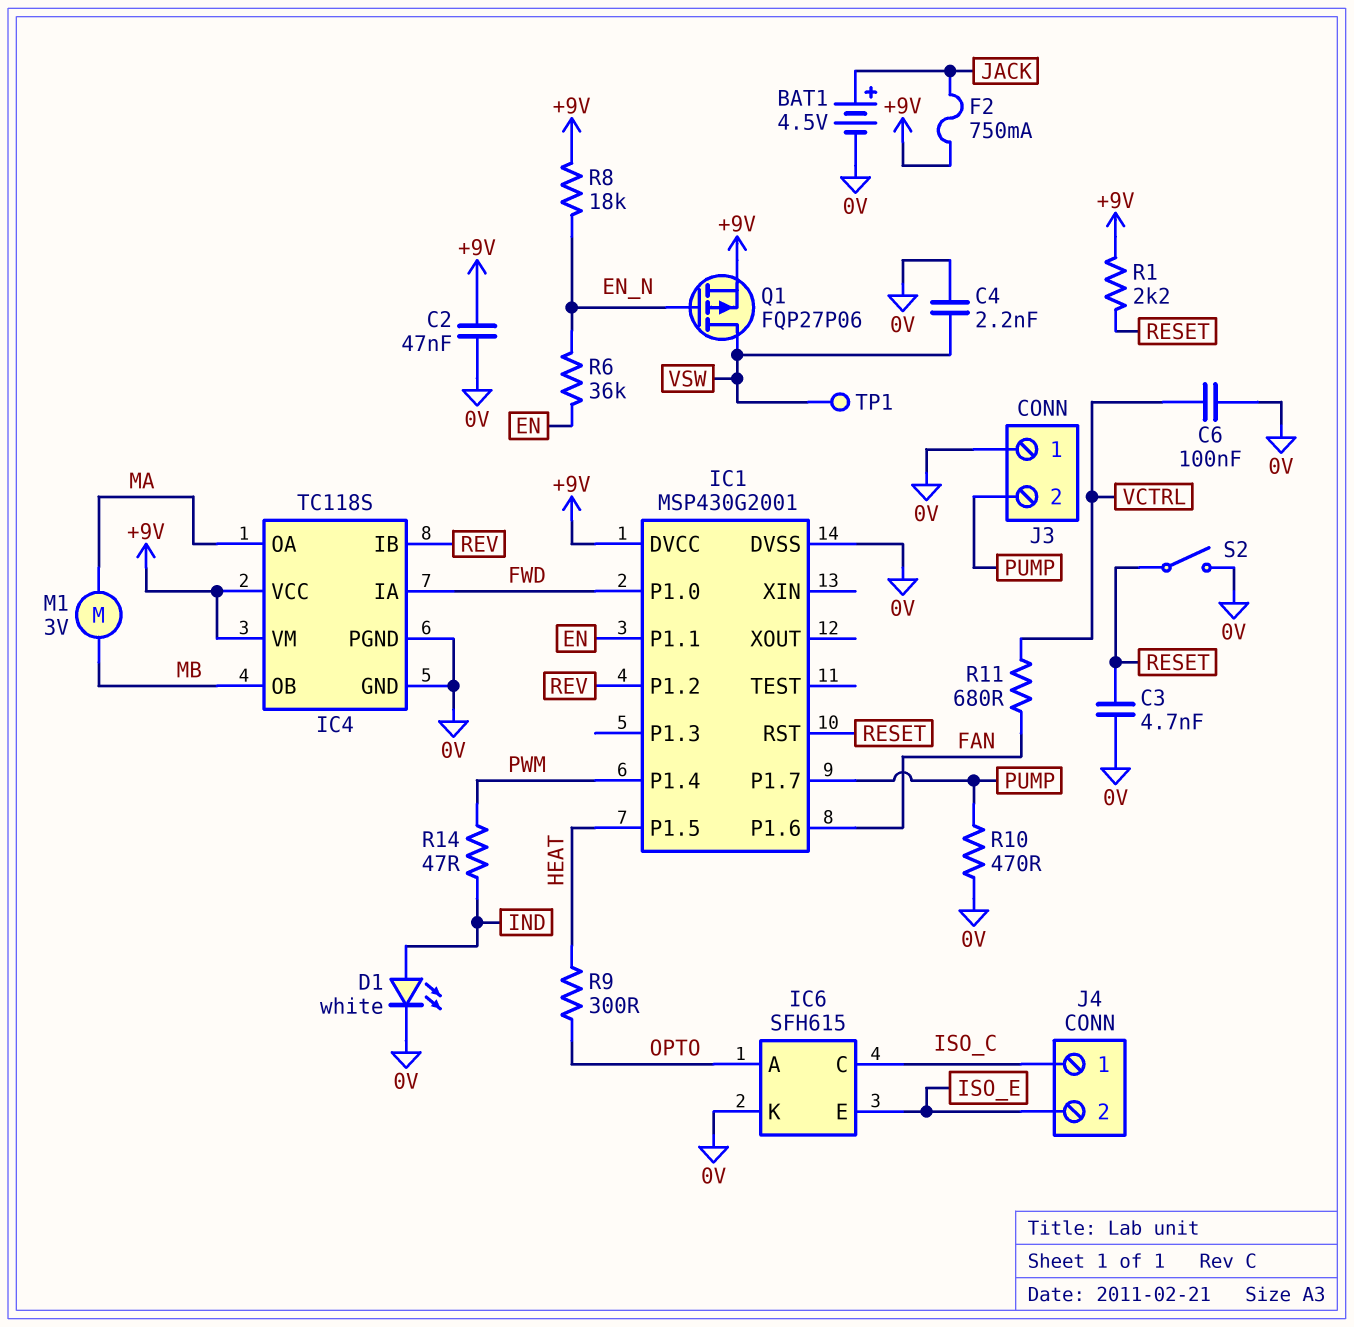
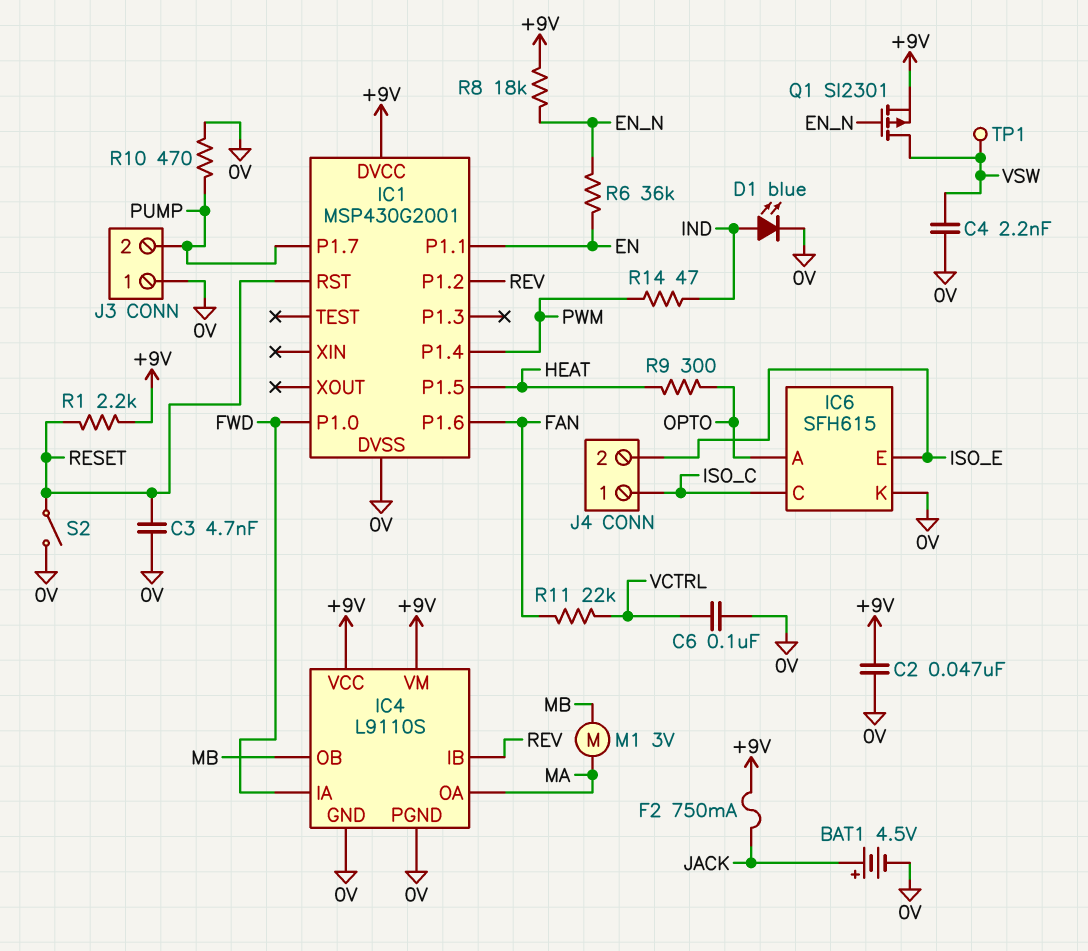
D1: LED white (A IND, K 0V) -> LED blue (A IND, K 0V)
IC4: TC118S -> L9110S
Q1: PMOS FQP27P06 (G EN_N, D VSW, S +9V) -> PMOS SI2301 (G EN_N, D VSW, S +9V)
R11: 680 (FAN, VCTRL) -> 22k (FAN, VCTRL)

